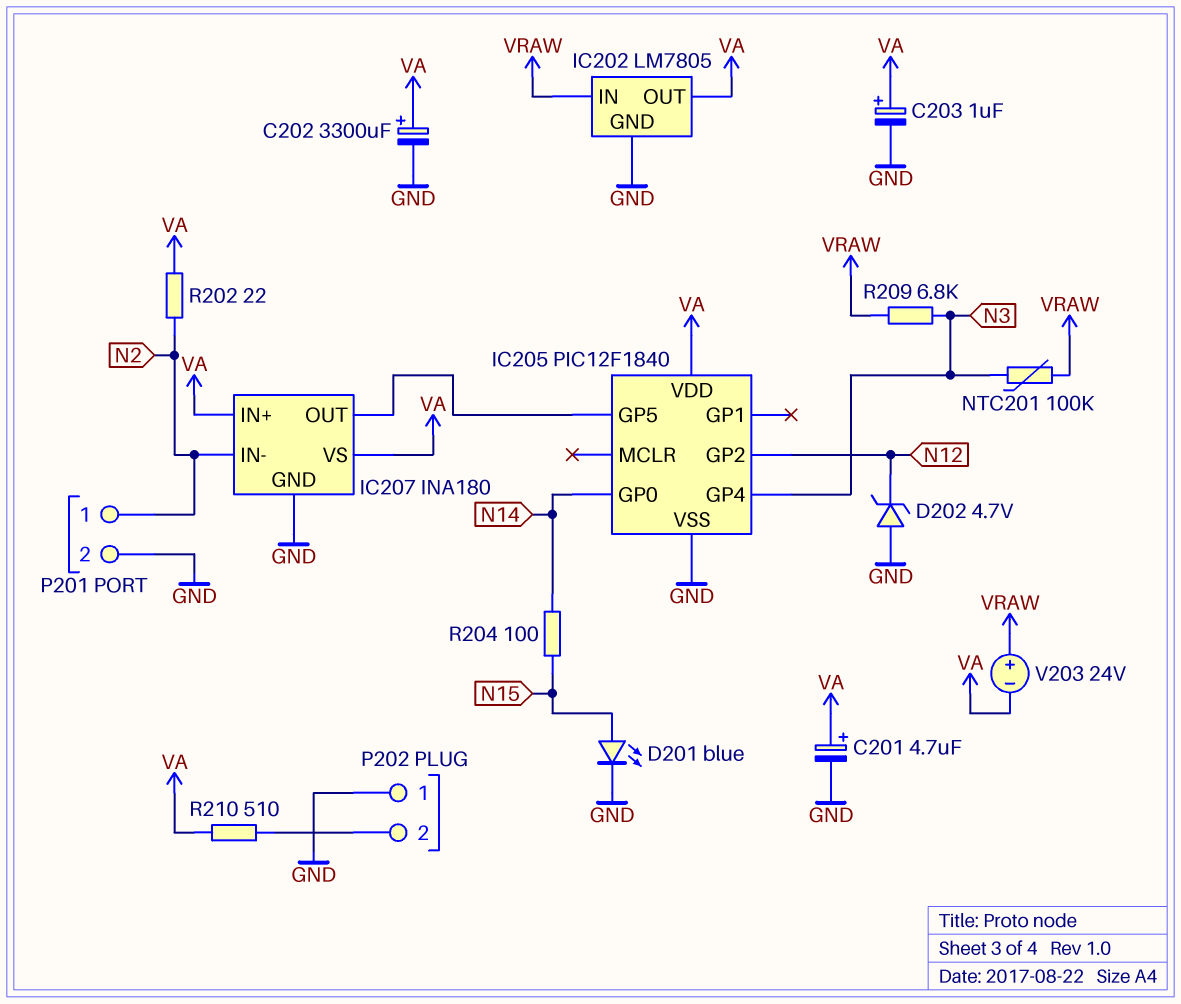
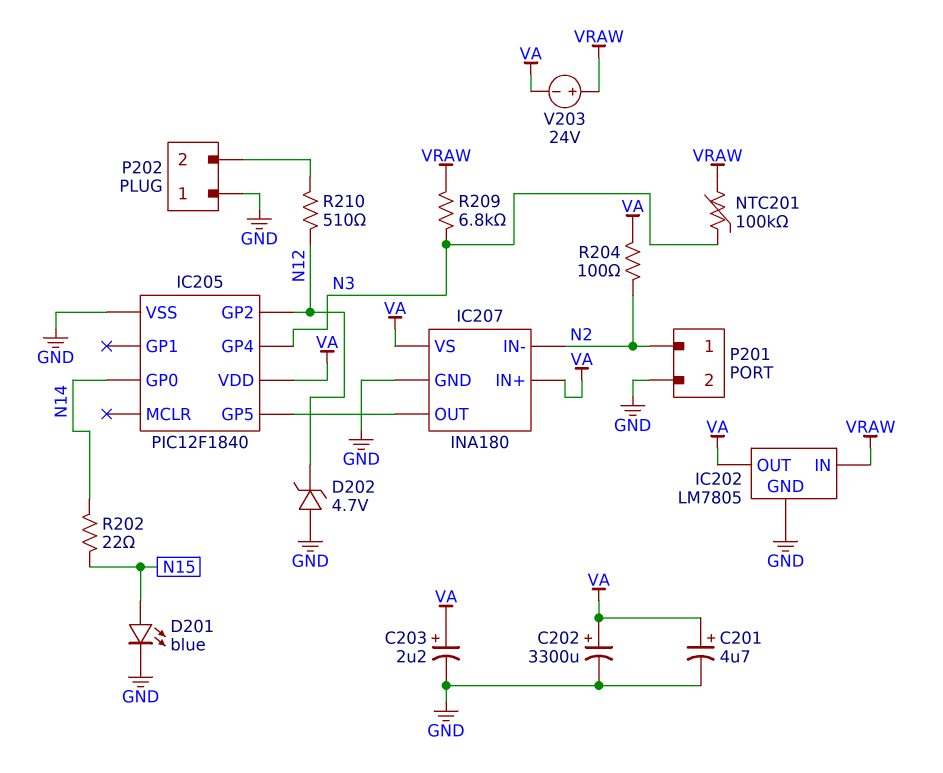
C203: 1uF (plus VA, minus GND) -> 2.2uF (plus VA, minus GND)
R202: 22 (N2, VA) -> 22 (N14, N15)
R204: 100 (N14, N15) -> 100 (N2, VA)
R210: 510 (P202/2, VA) -> 510 (N12, P202/2)

